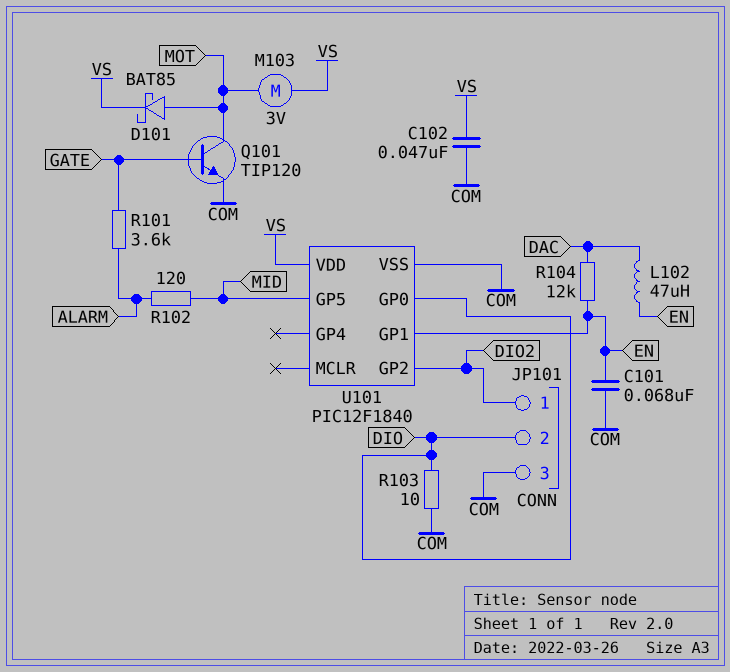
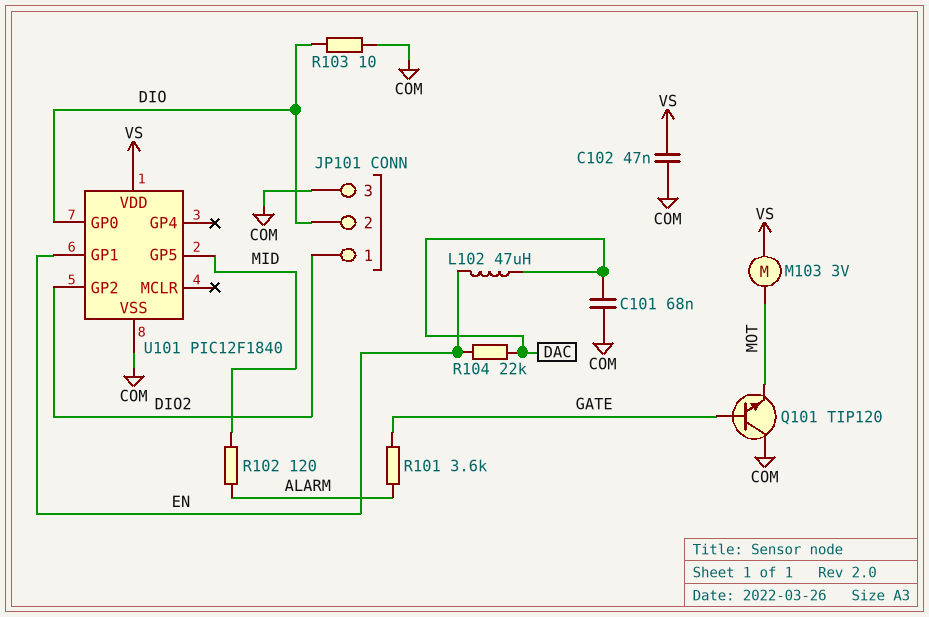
C101: 68nF (COM, EN) -> 68nF (COM, DAC)
D101: schottky BAT85 (A MOT, K VS) -> none
Q101: NPN TIP120 (B GATE, C MOT, E COM) -> NPN TIP120 (B GATE, C COM, E MOT)
R104: 12k (DAC, EN) -> 22k (DAC, EN)

